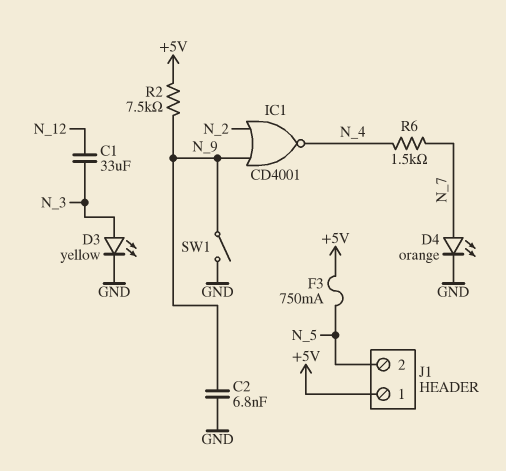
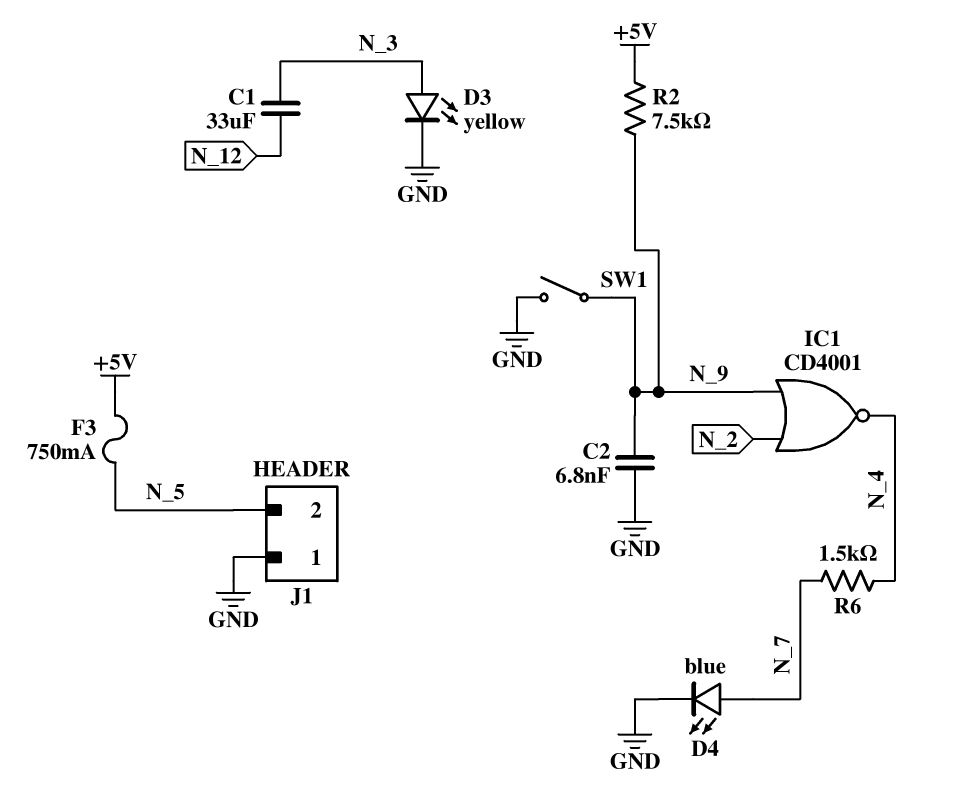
D4: LED orange (A N_7, K GND) -> LED blue (A N_7, K GND)
J1 pin 1: +5V -> GND

